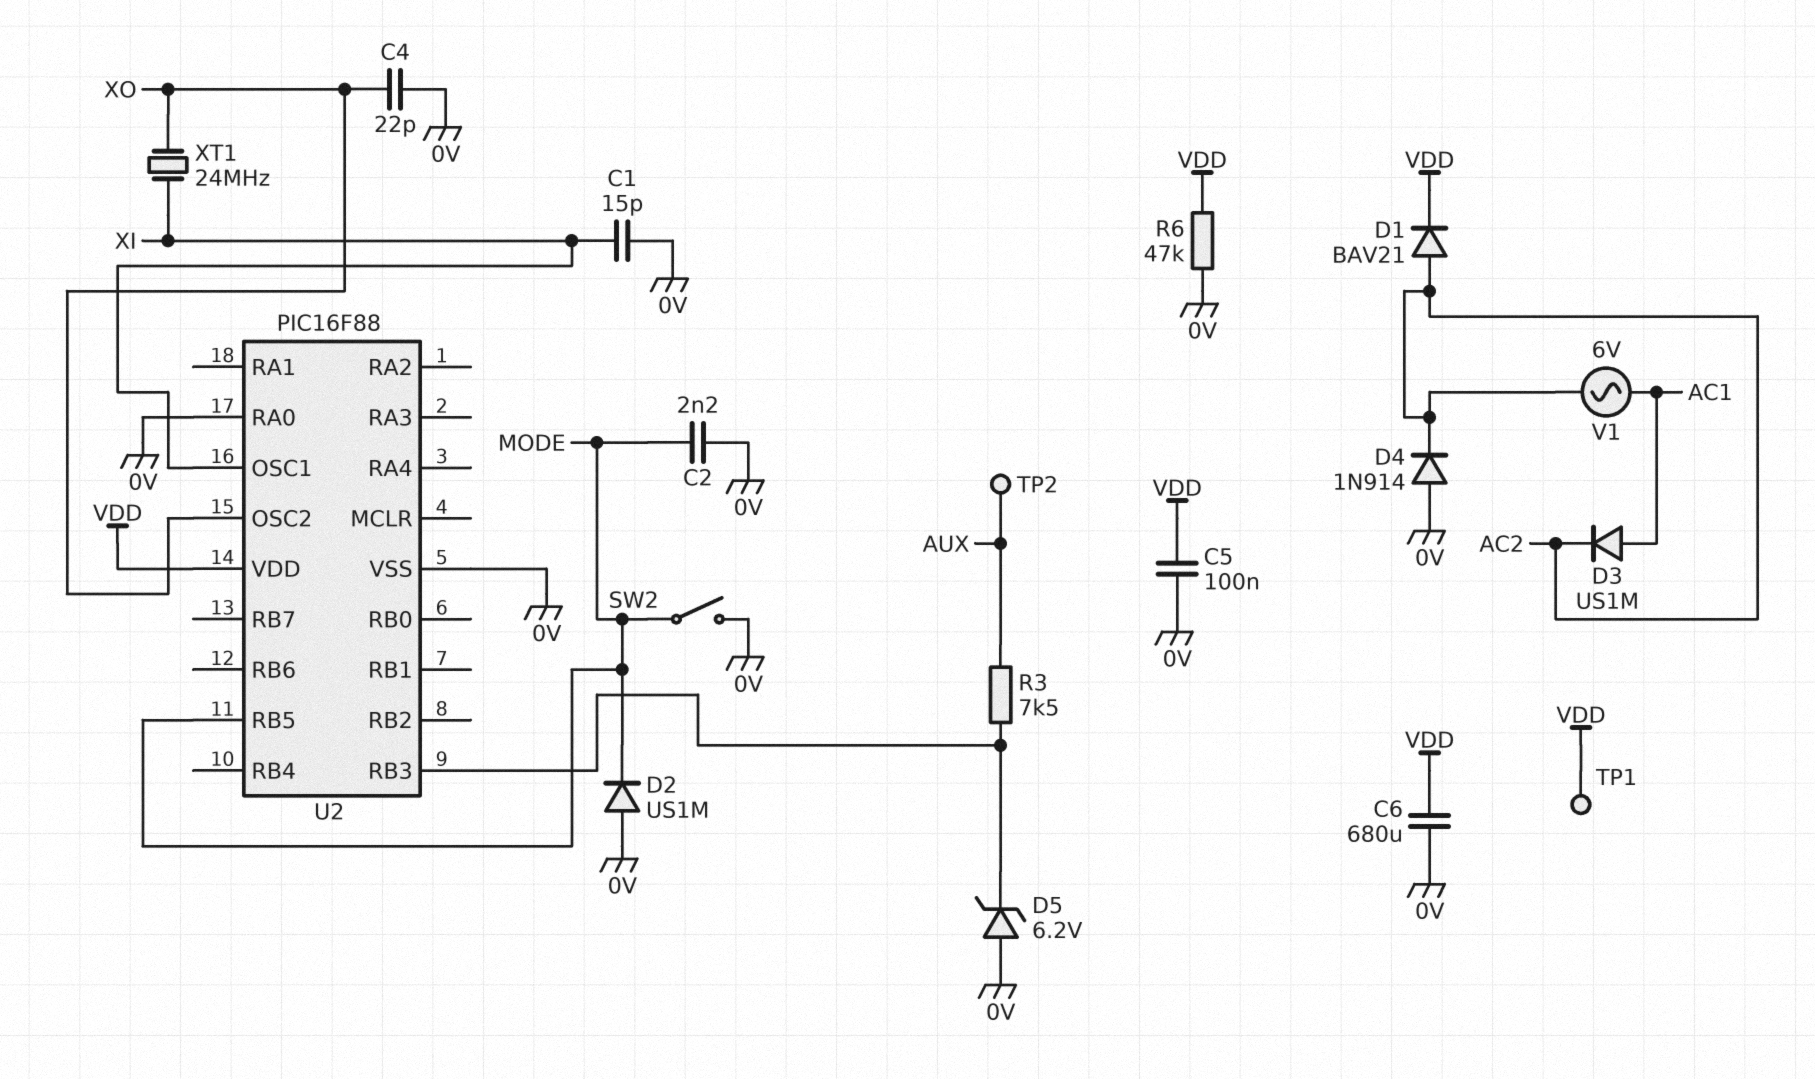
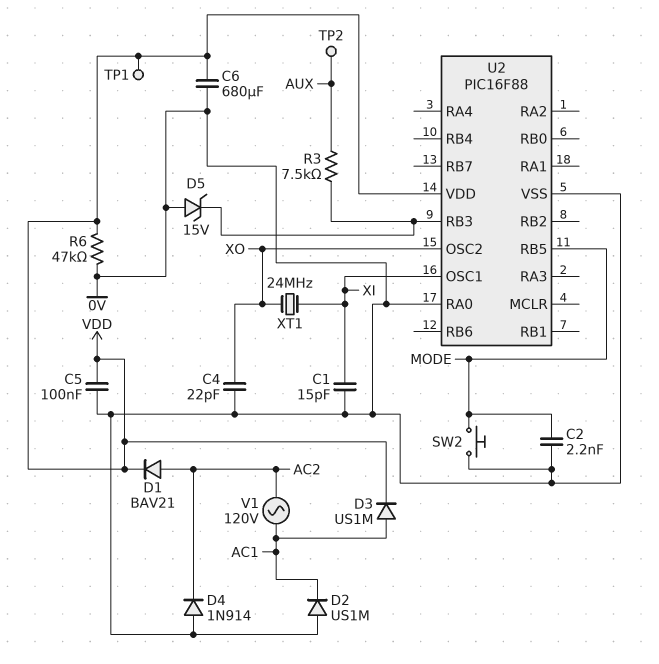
D2: diode US1M (A 0V, K MODE) -> diode US1M (A 0V, K AC1)
D3: diode US1M (A AC1, K AC2) -> diode US1M (A AC1, K VDD)
D5: zener 6.2V (A 0V, K U2/RB3) -> zener 15V (A 0V, K U2/RB3)
SW2: switch (0V, MODE) -> button (0V, MODE)
V1: AC 6V (AC1, AC2) -> AC 120V (AC1, AC2)

